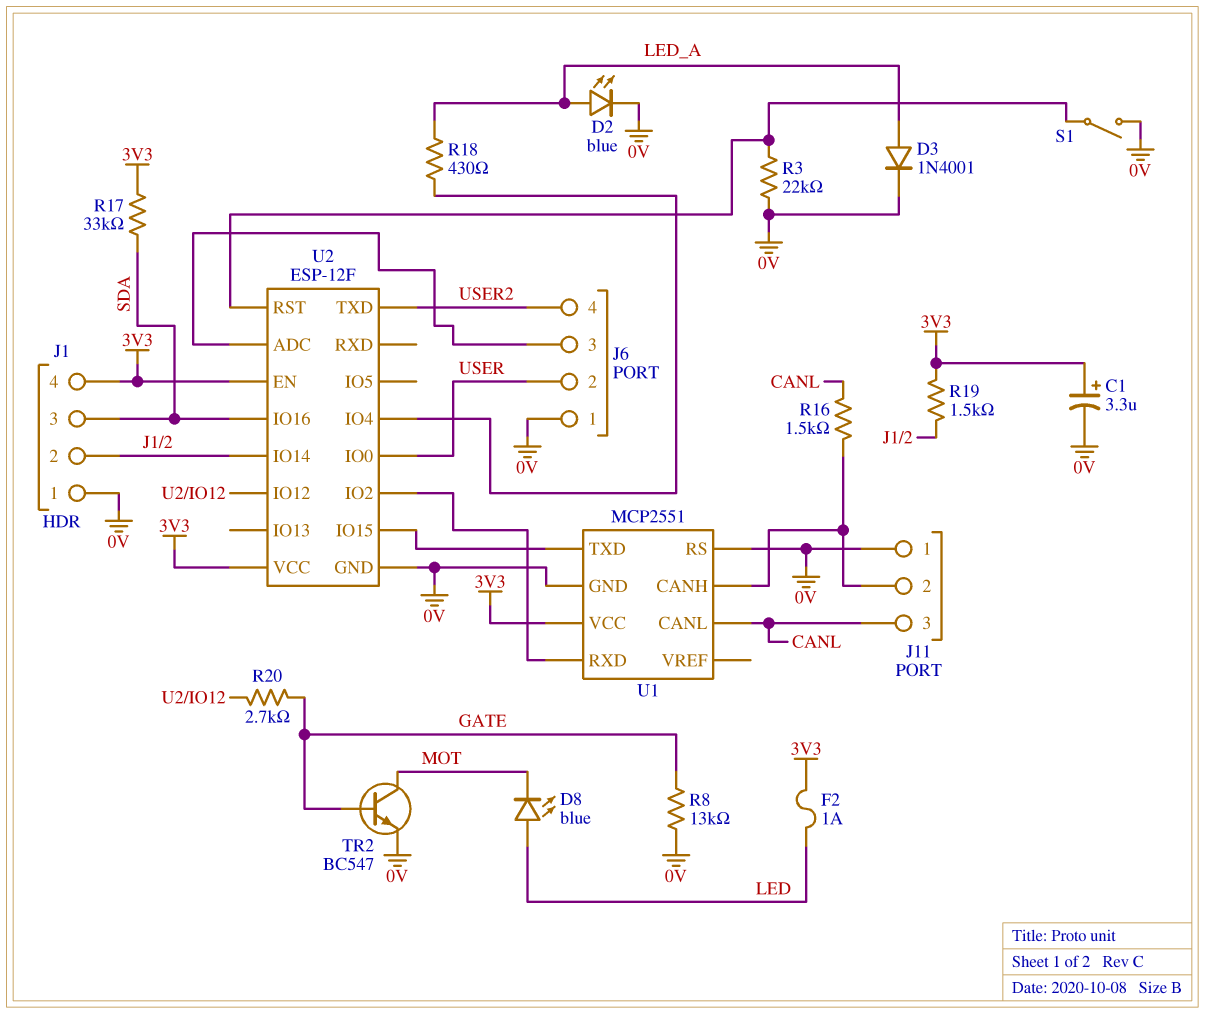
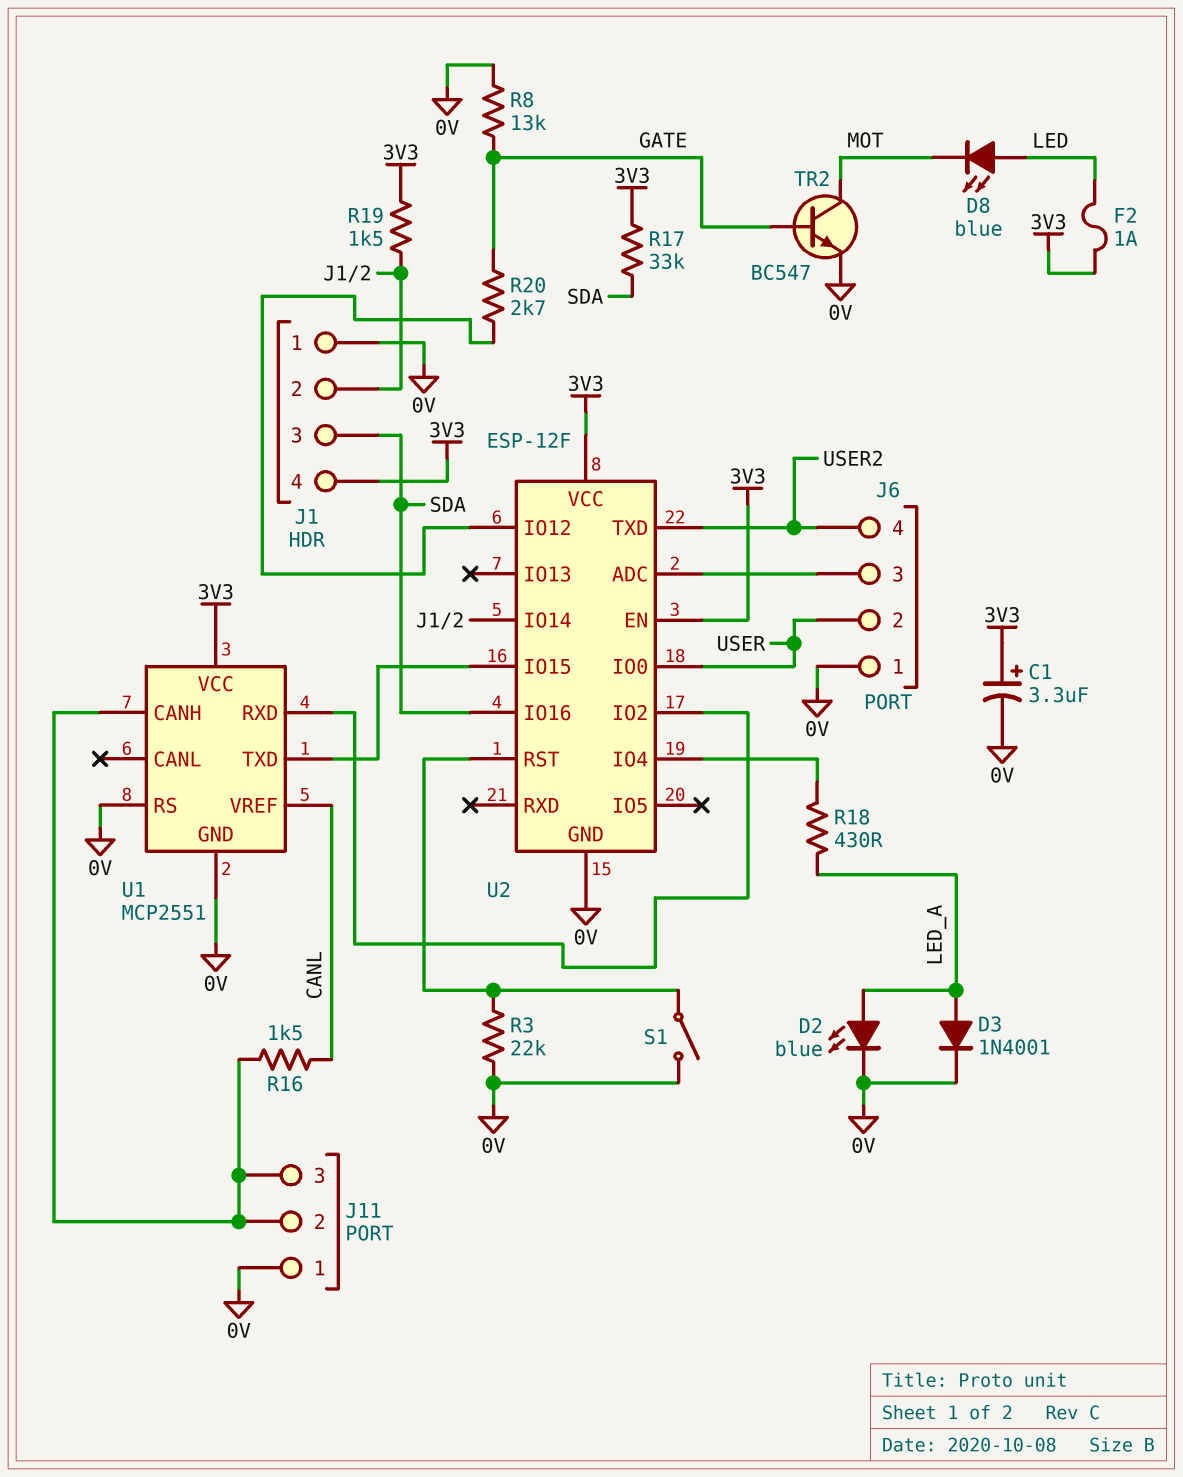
J11 pin 3: CANL -> J11/2
U1 pin CANL: CANL -> none
U1 pin VREF: none -> CANL

